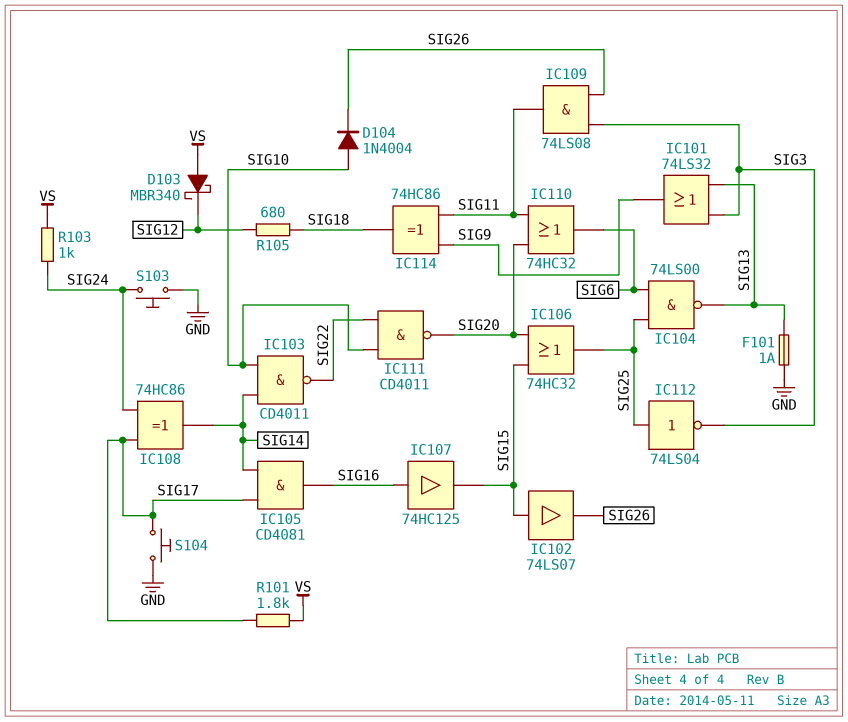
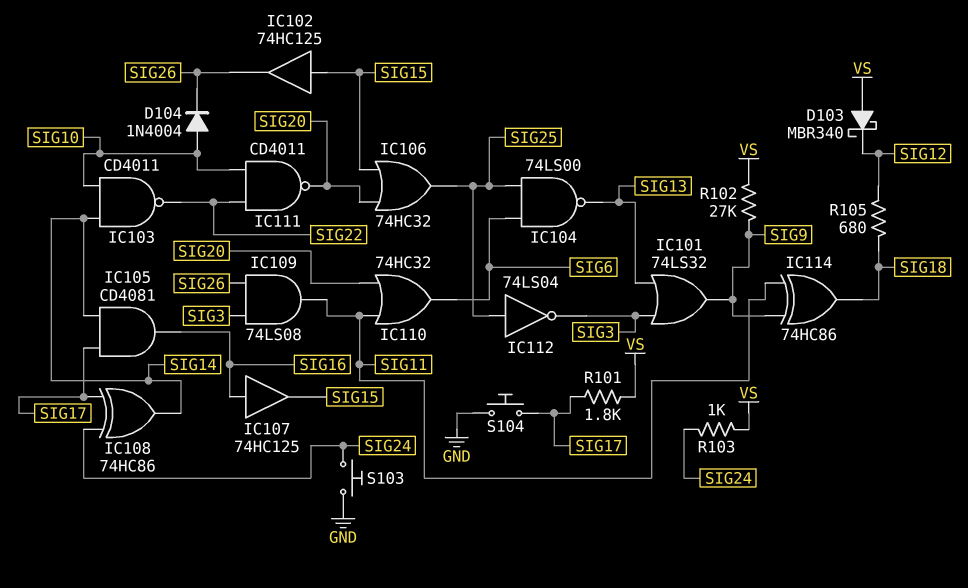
F101: 1A (GND, SIG13) -> none
IC102: buffer 74LS07 (in SIG15, out SIG26) -> buffer 74HC125 (in SIG15, out SIG26)
R102: none -> 27k (SIG9, VS)

